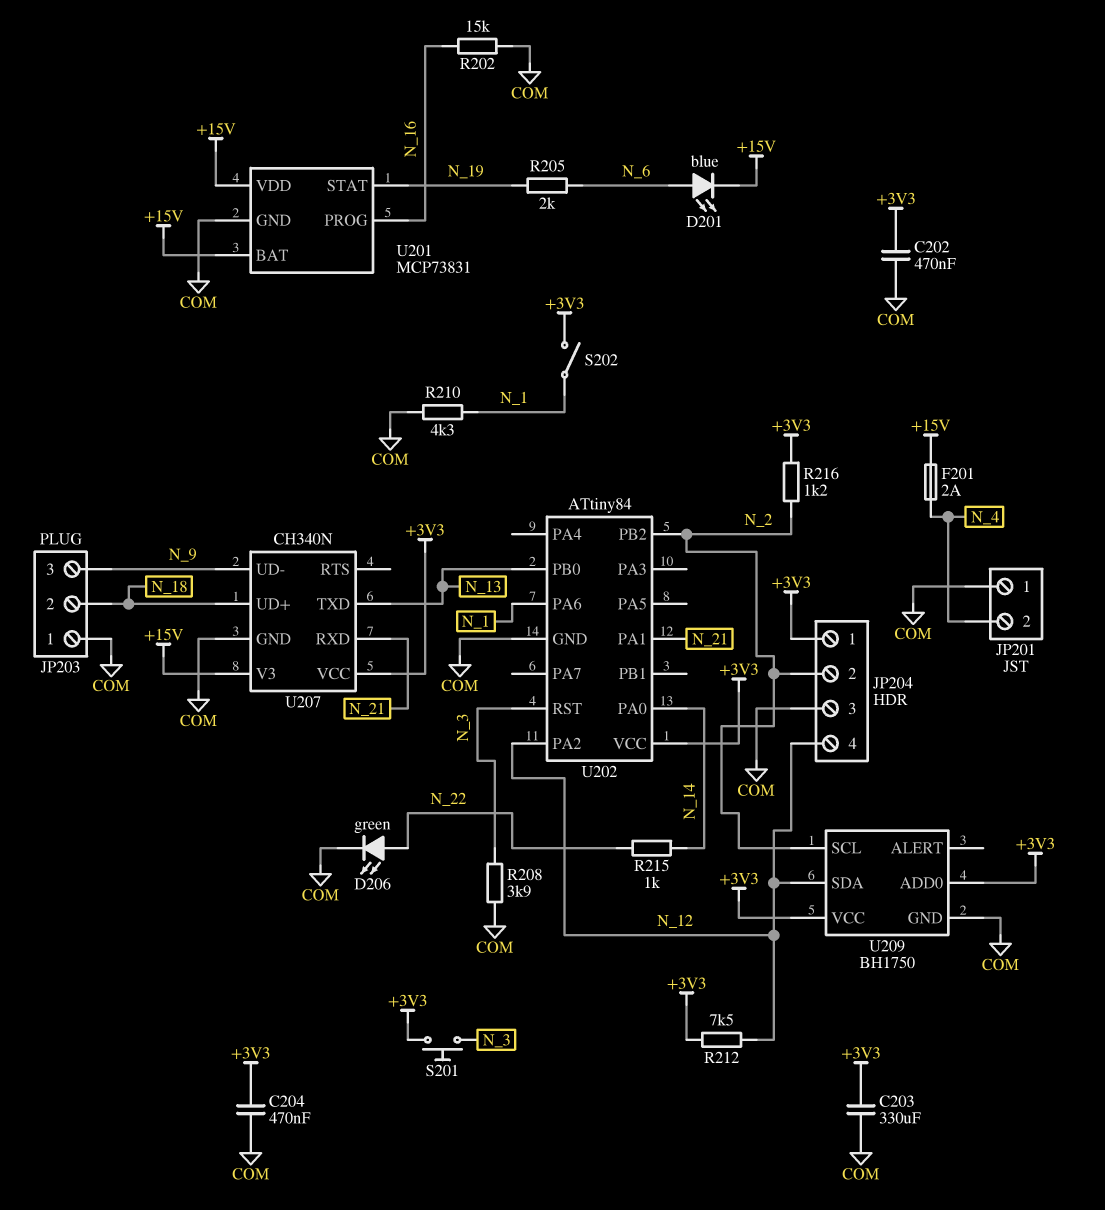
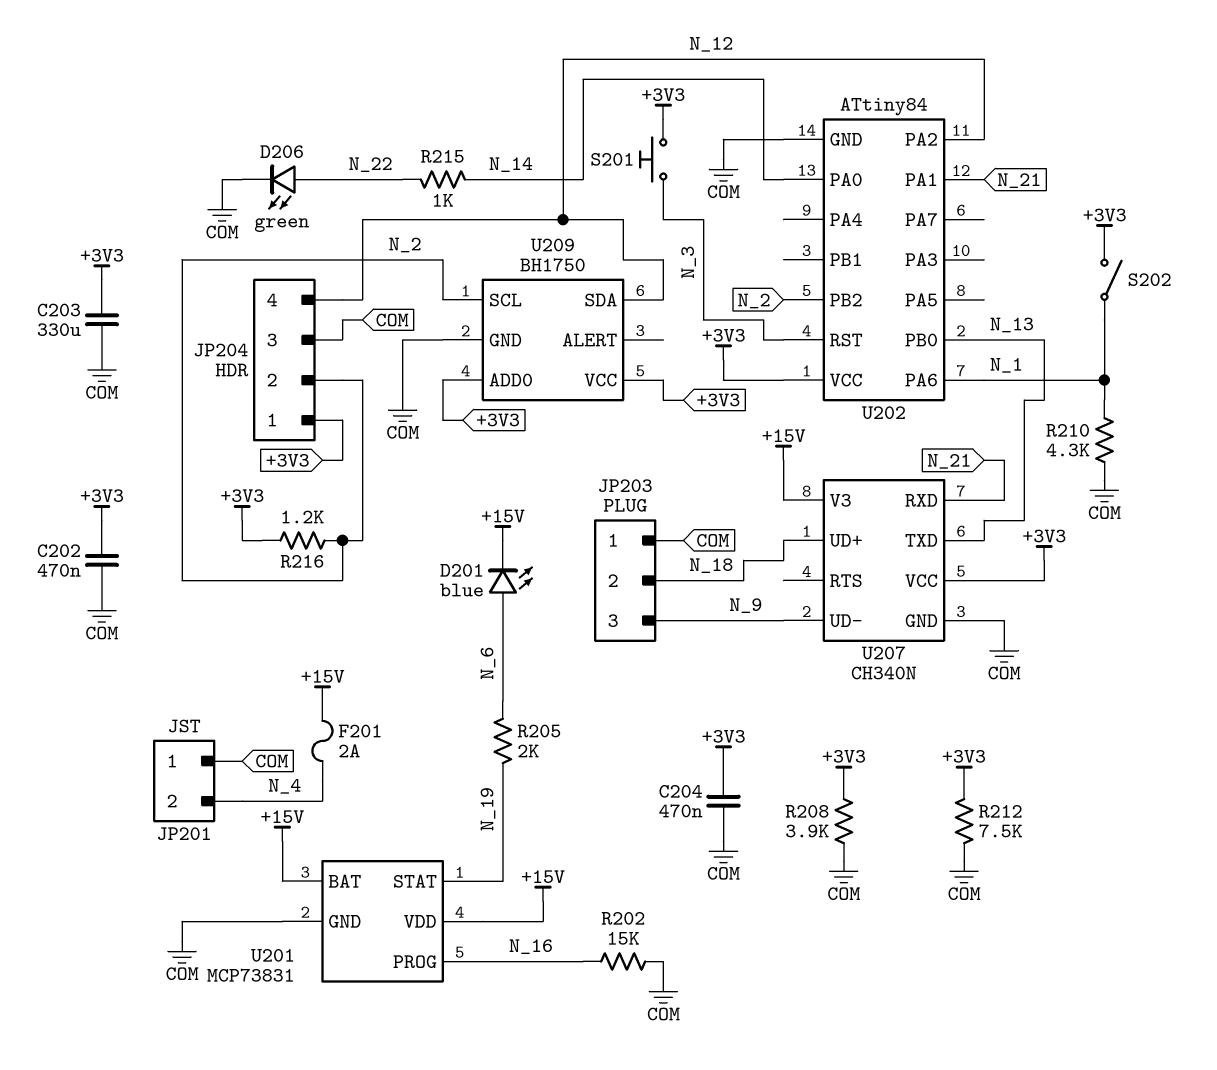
R208: 3.9k (COM, N_3) -> 3.9k (+3V3, COM)
R212: 7.5k (+3V3, N_12) -> 7.5k (+3V3, COM)

